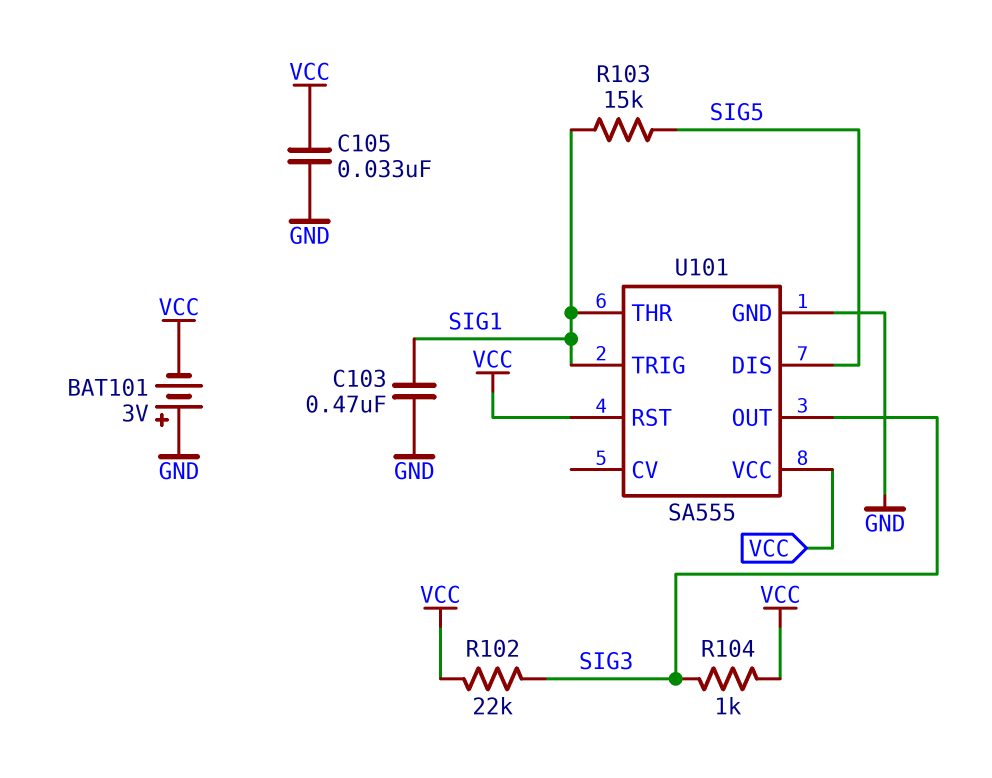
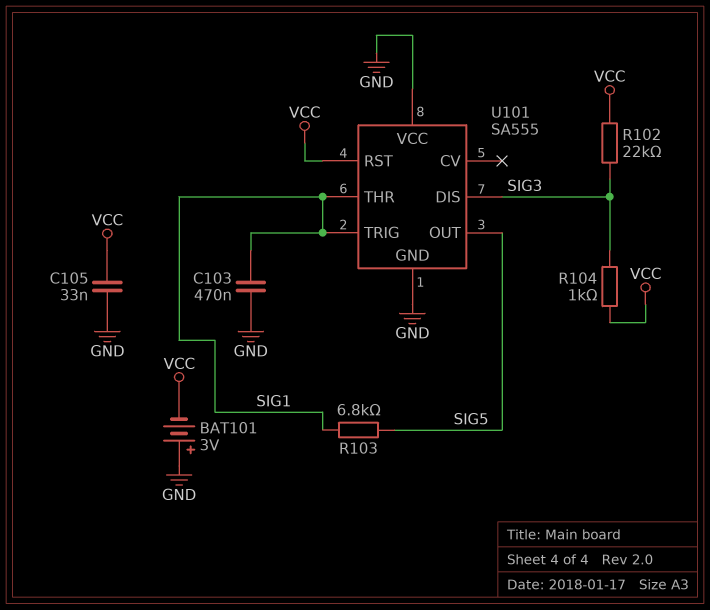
R103: 15k (SIG1, SIG5) -> 6.8k (SIG1, SIG5)
U101 pin DIS: SIG5 -> SIG3
U101 pin OUT: SIG3 -> SIG5
U101 pin VCC: VCC -> GND

